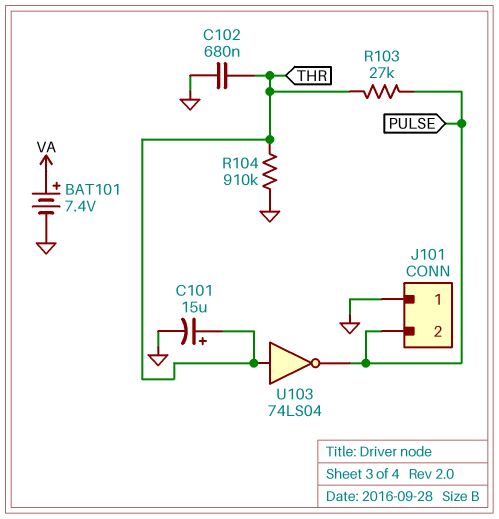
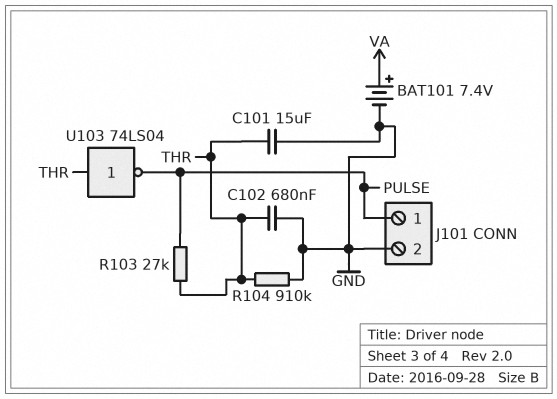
C101: 15uF (plus THR, minus GND) -> 15uF (GND, THR)
J101 pin 1: GND -> PULSE
J101 pin 2: PULSE -> GND

